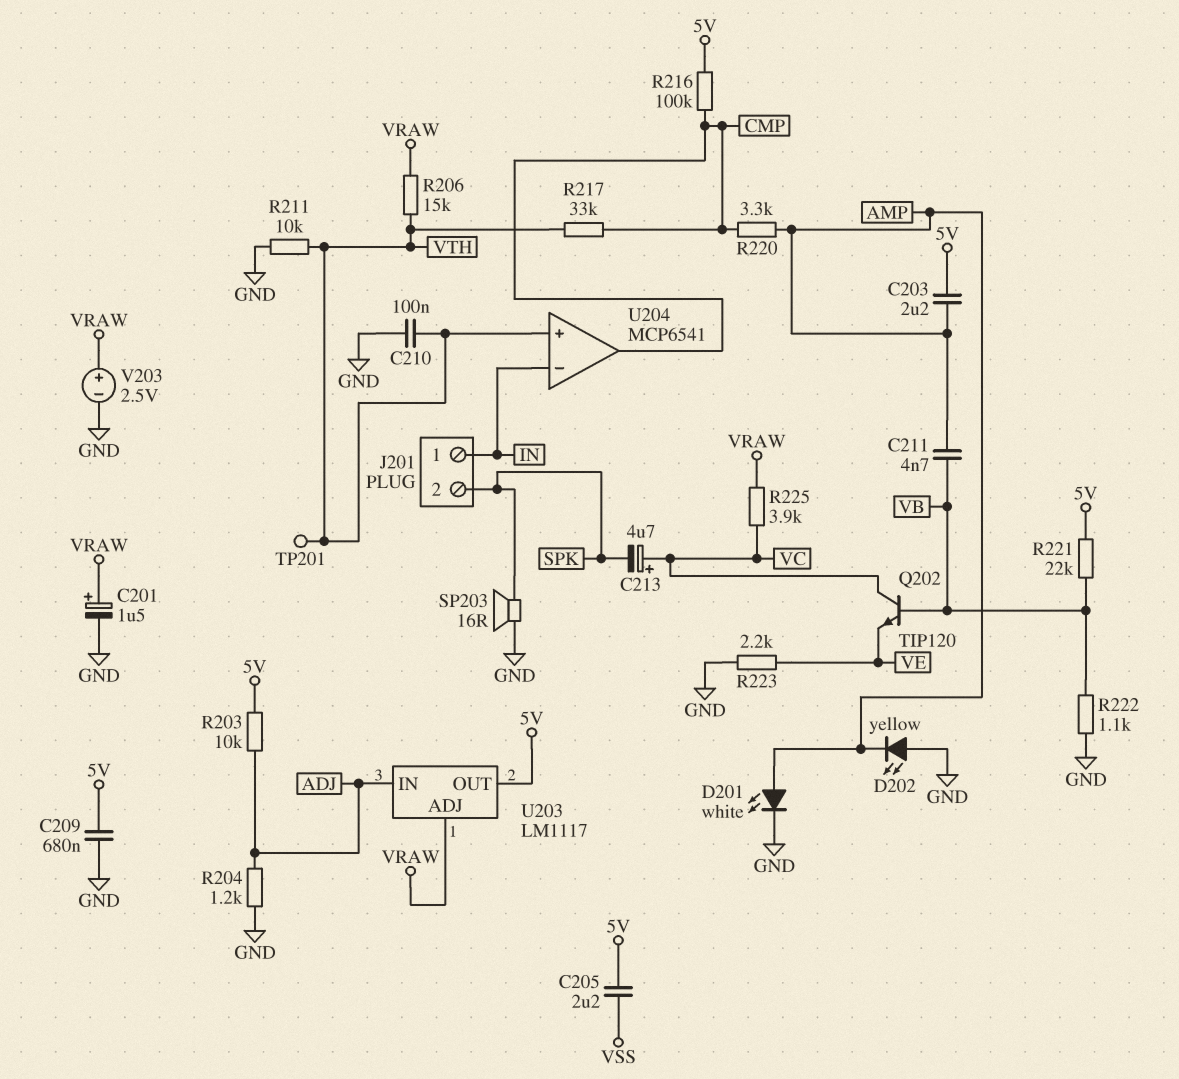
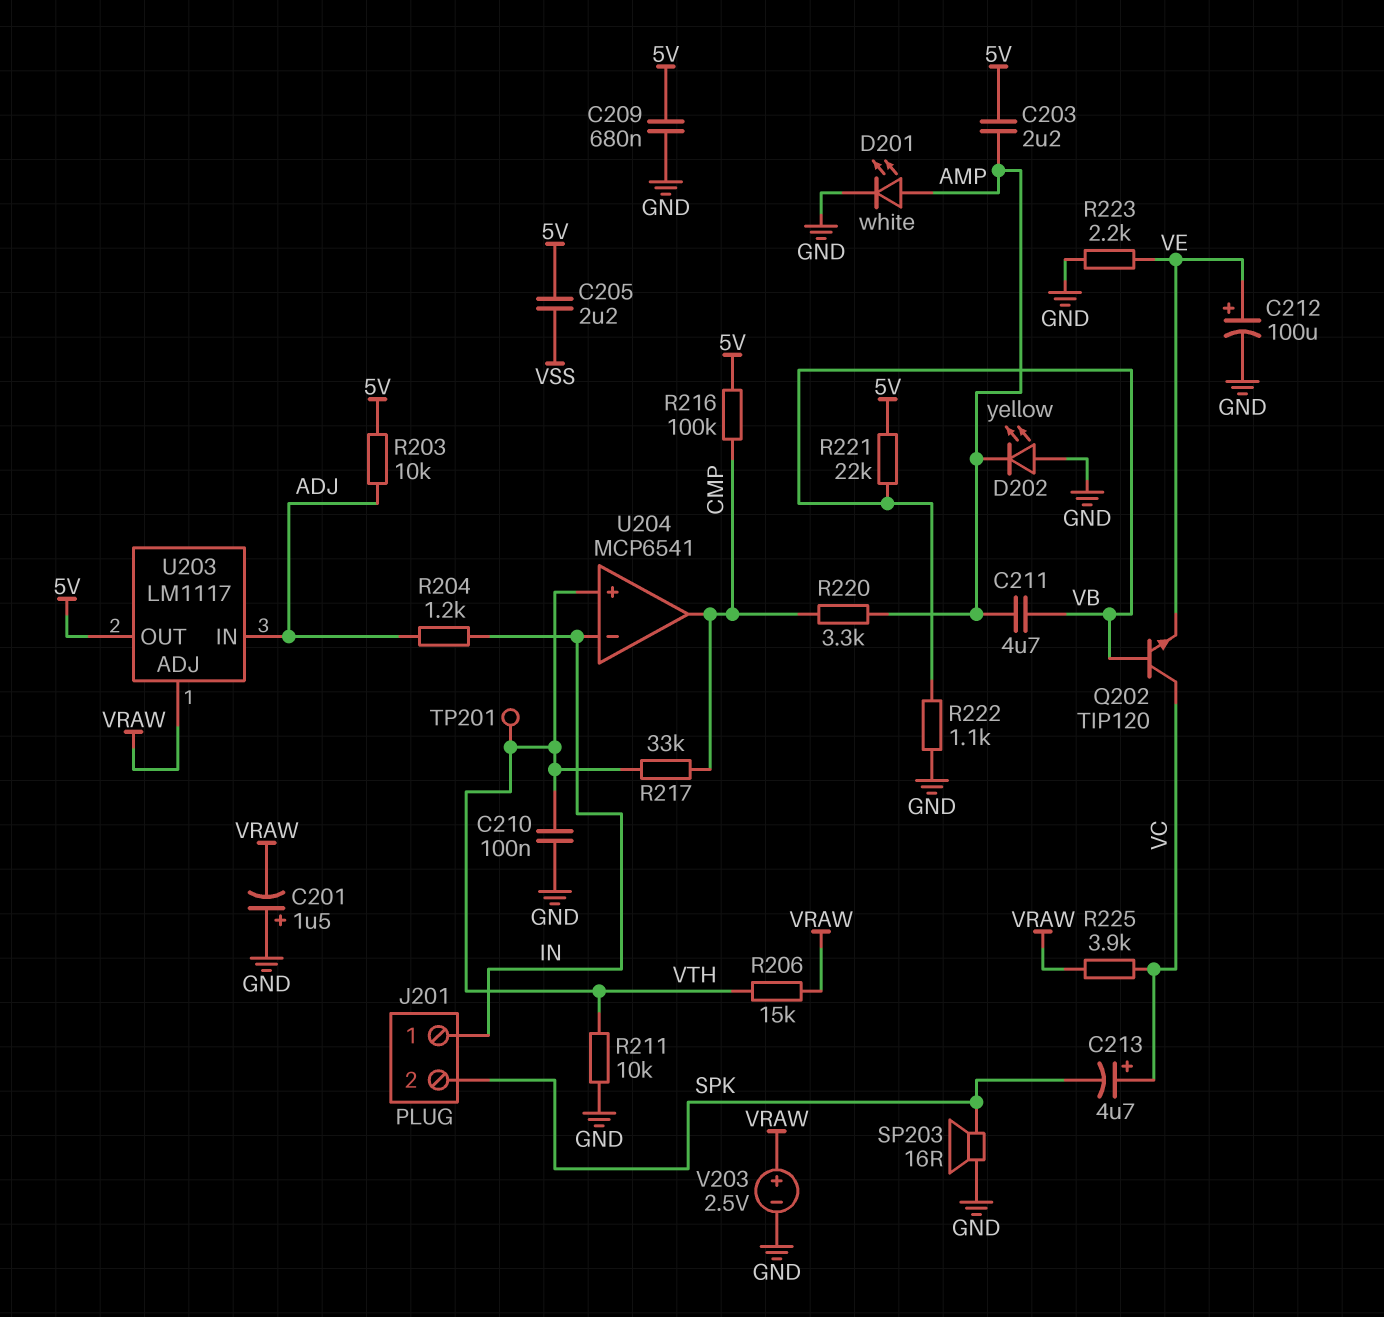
C201: 1.5uF (plus VRAW, minus GND) -> 1.5uF (plus GND, minus VRAW)
C211: 4.7nF (AMP, VB) -> 4.7uF (AMP, VB)
C212: none -> 100uF (plus VE, minus GND)
R204: 1.2k (ADJ, GND) -> 1.2k (ADJ, IN)

